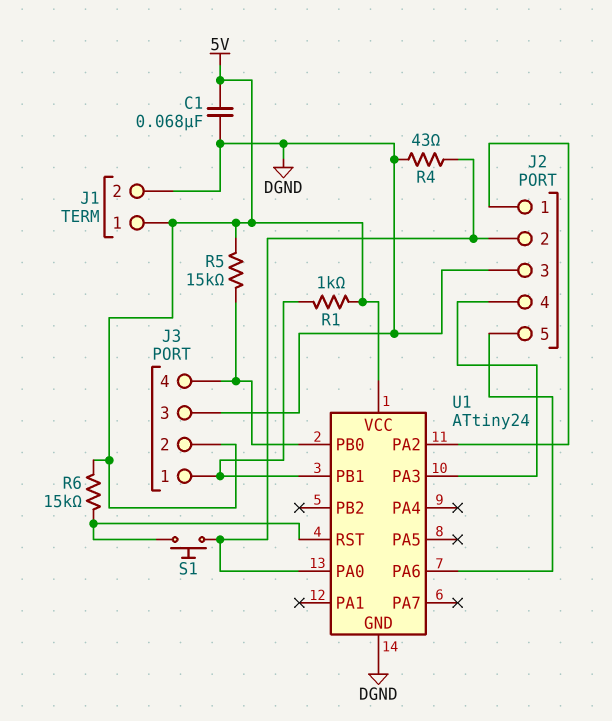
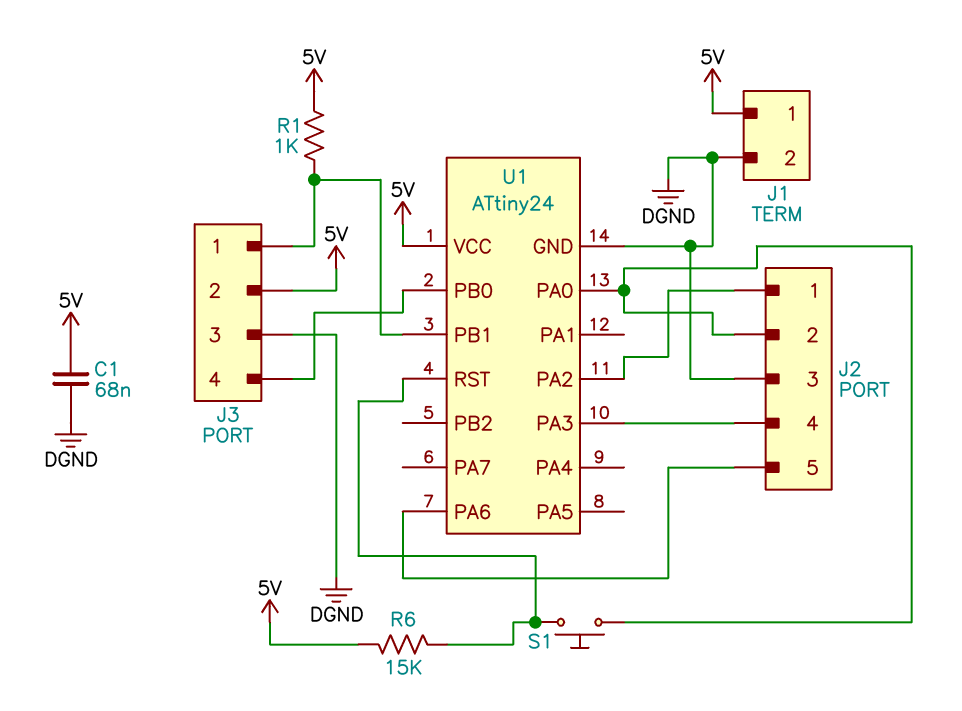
R4: 43 (DGND, J2/2) -> none
R5: 15k (5V, J3/4) -> none

